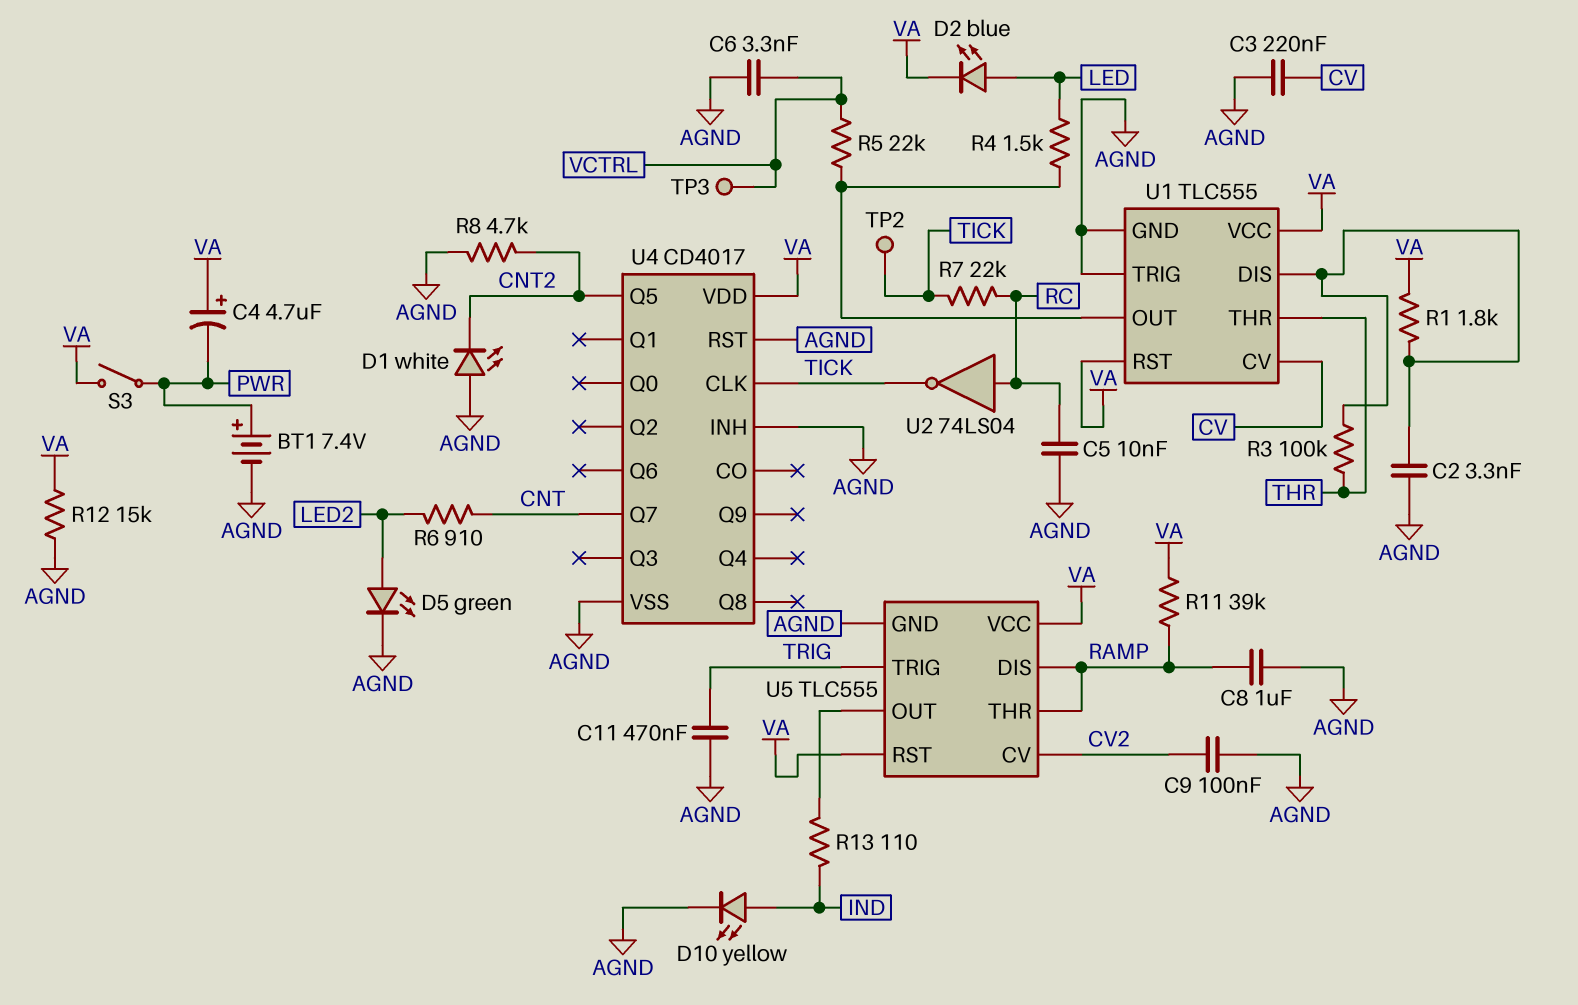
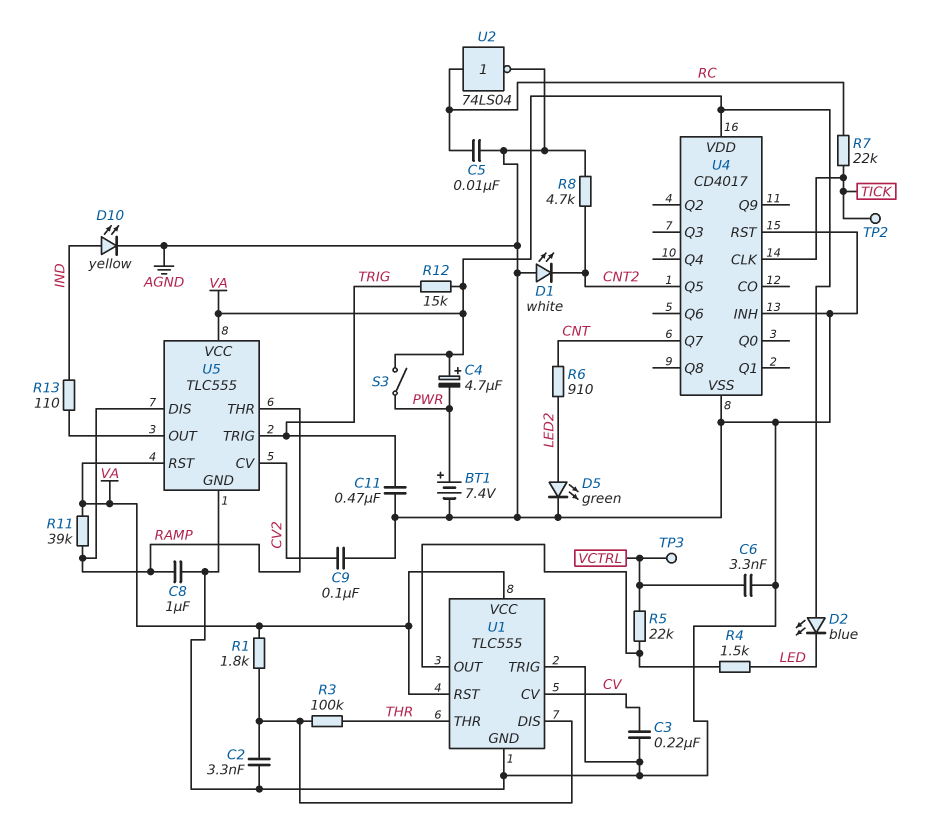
D2: LED blue (A LED, K VA) -> LED blue (A VA, K LED)
R12: 15k (AGND, VA) -> 15k (TRIG, VA)
U2: NOT 74LS04 (in RC, out TICK) -> NOT 74LS04 (in RC, out AGND)

